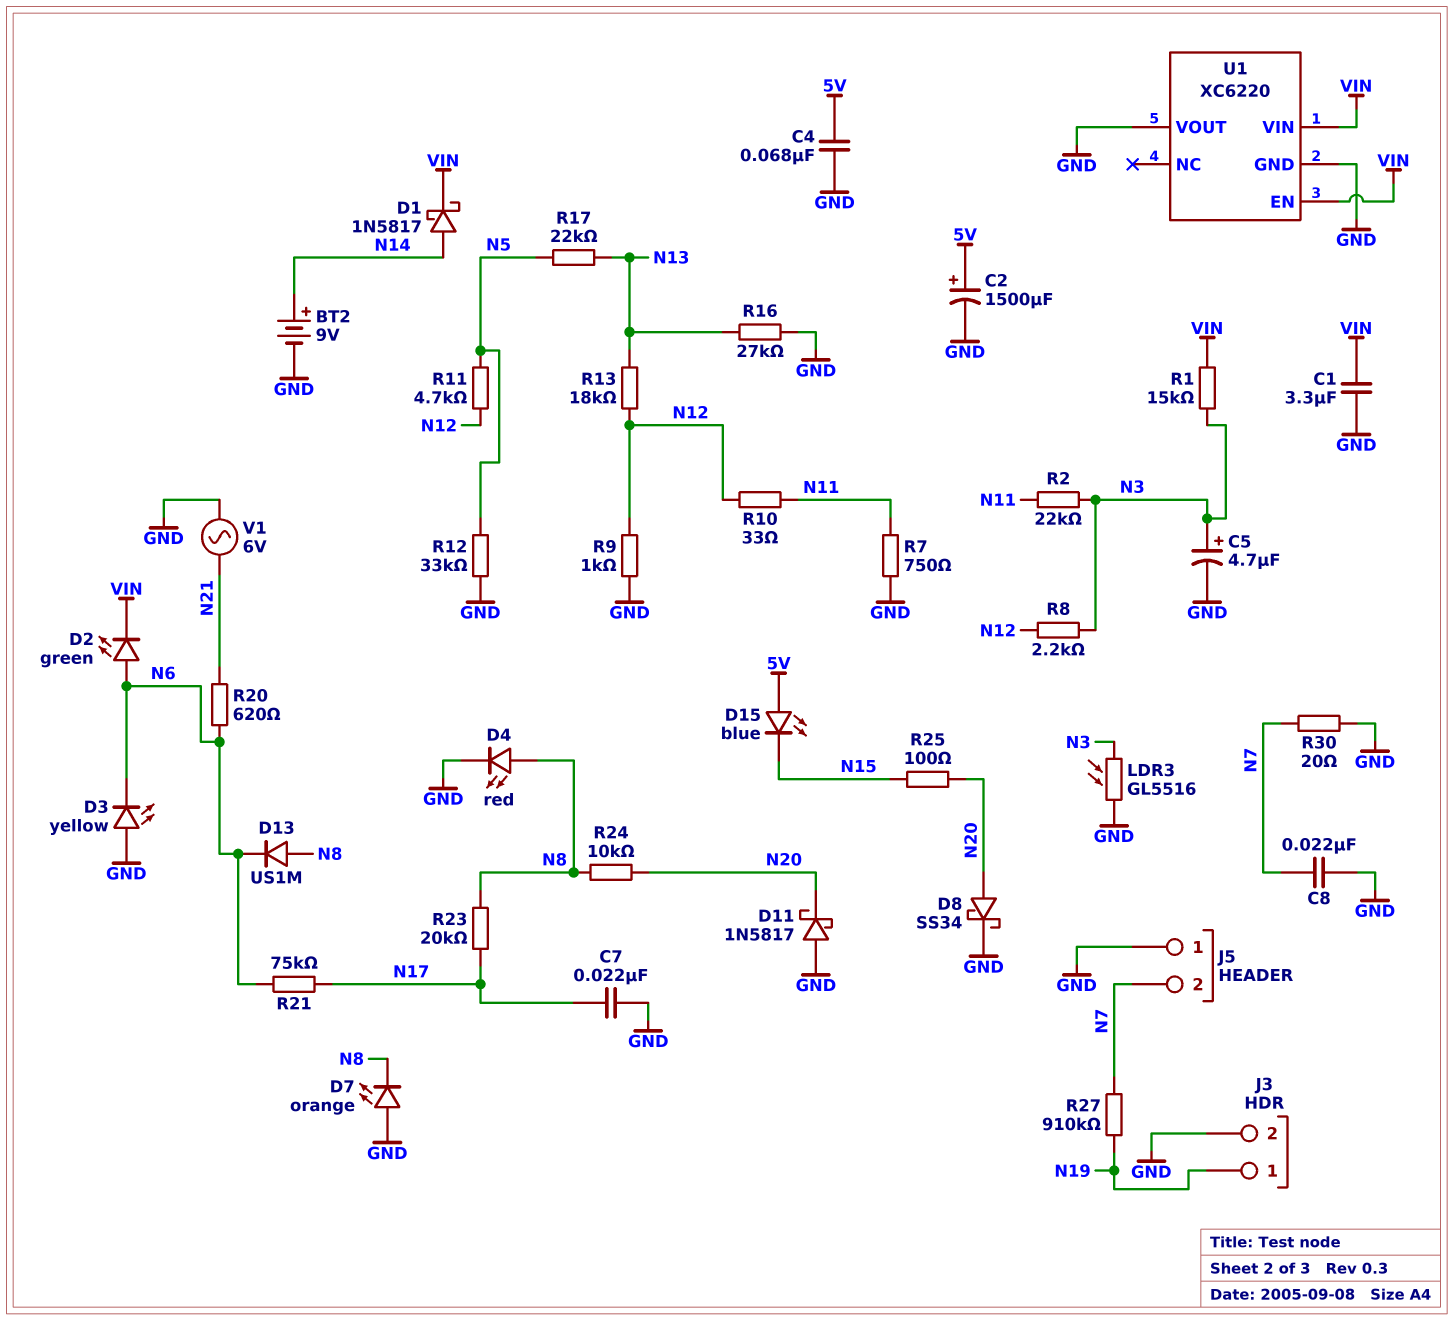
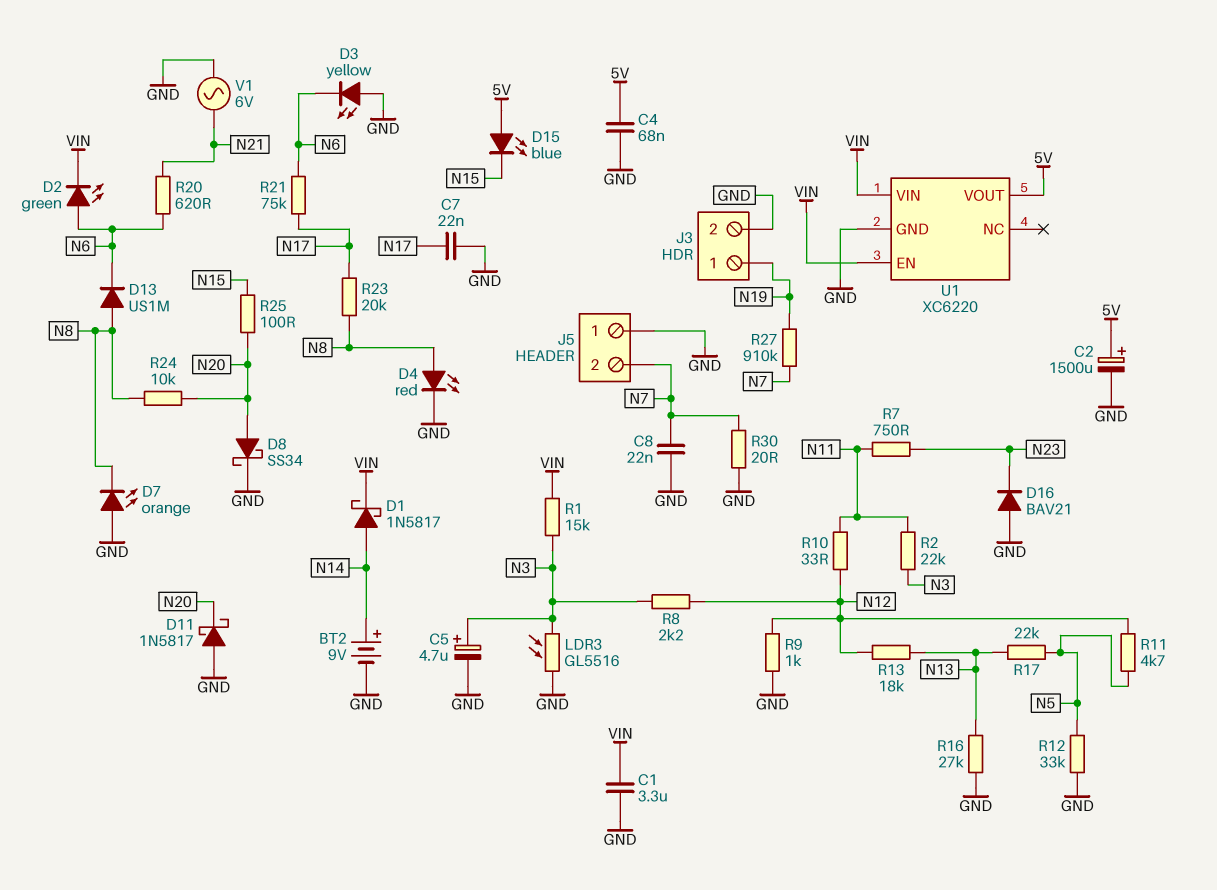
D16: none -> diode BAV21 (A GND, K N23)
R7: 750 (GND, N11) -> 750 (N11, N23)
U1 pin VOUT: GND -> 5V

